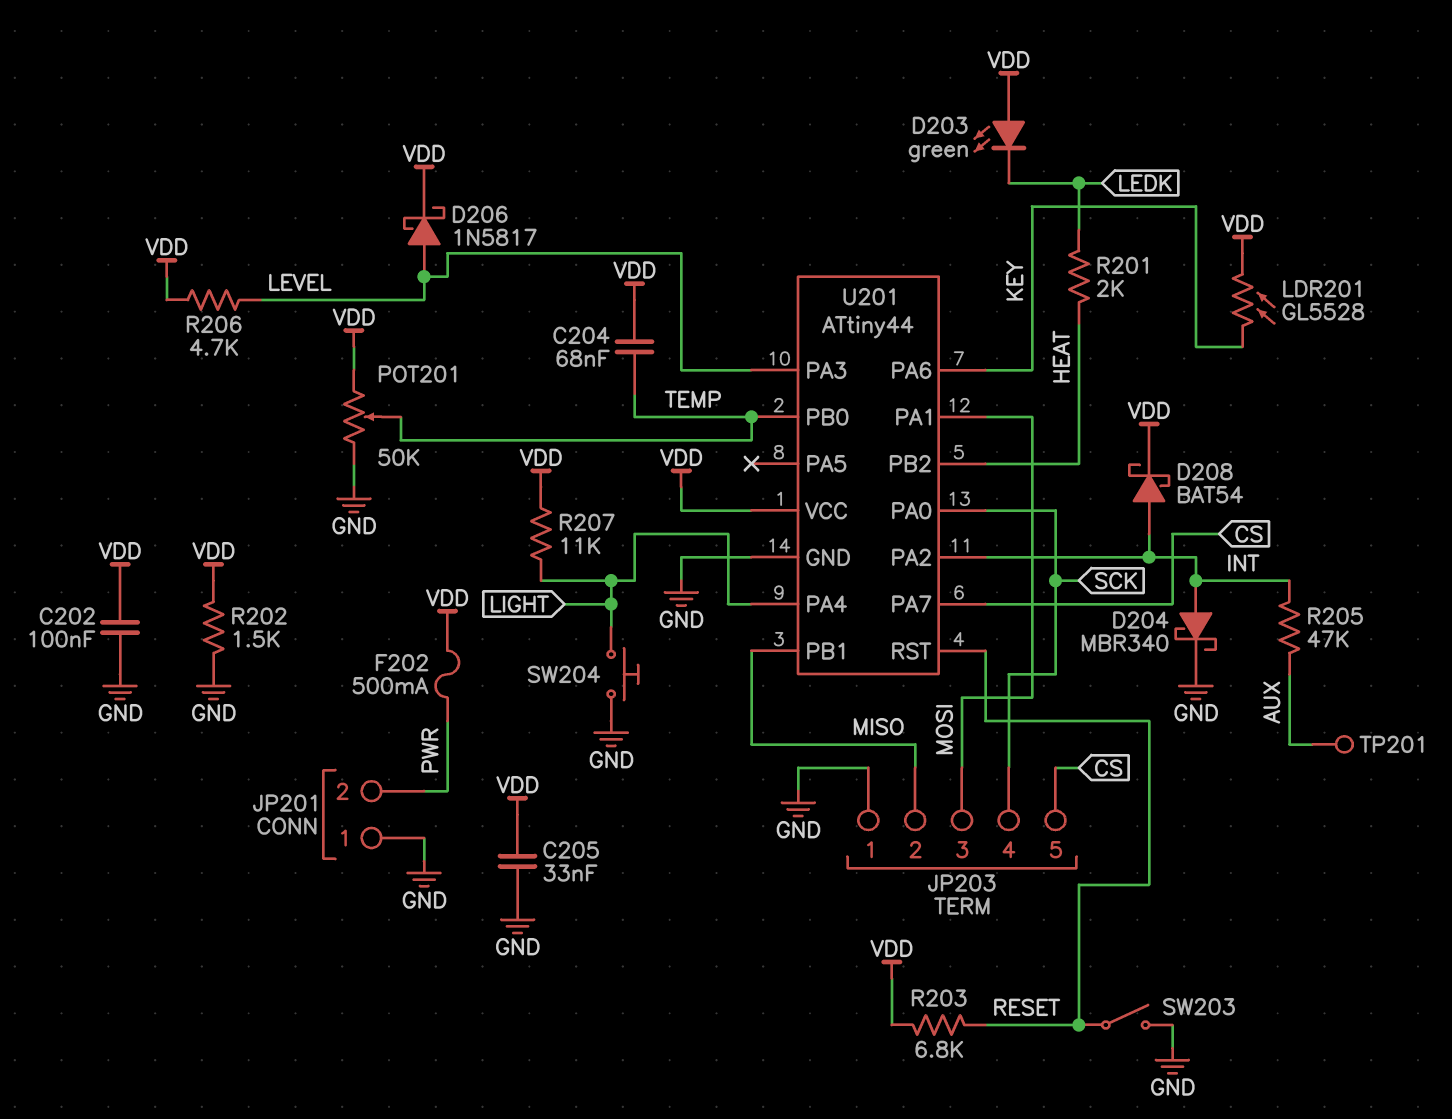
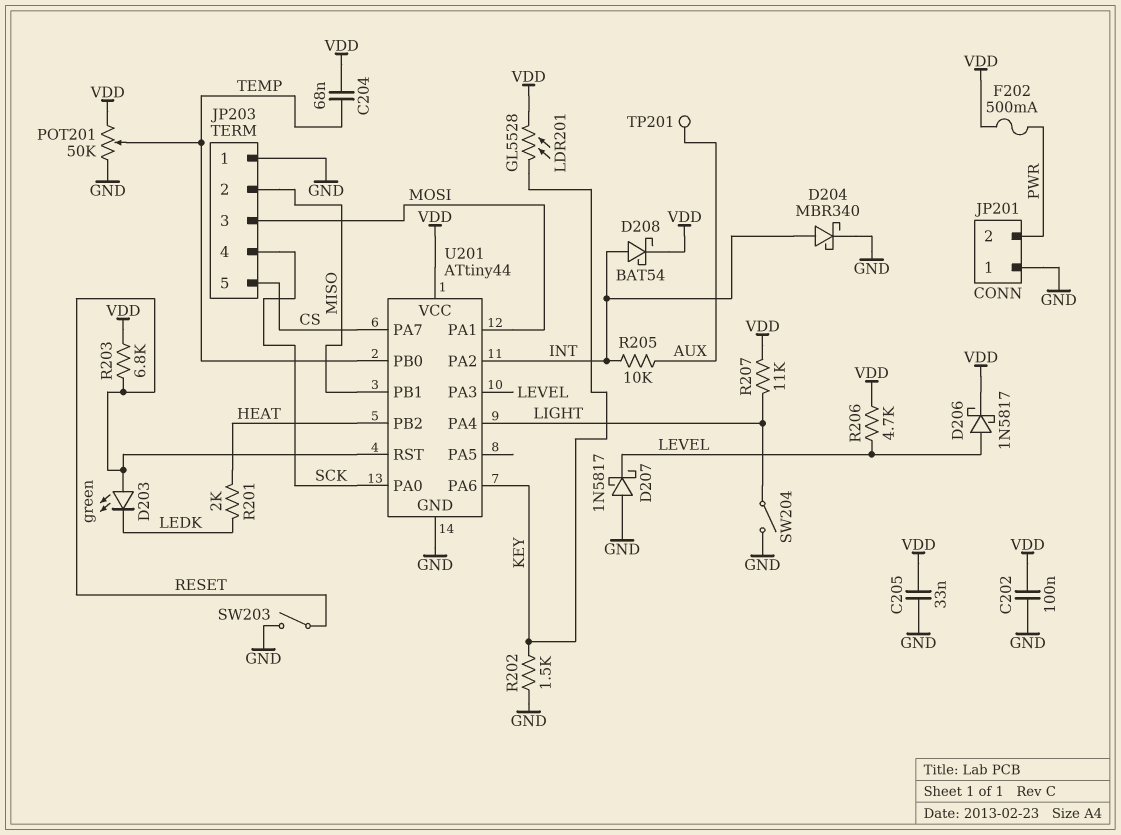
D203: LED green (A VDD, K LEDK) -> LED green (A RESET, K LEDK)
D207: none -> schottky 1N5817 (A GND, K LEVEL)
R202: 1.5k (GND, VDD) -> 1.5k (GND, KEY)
R205: 47k (AUX, INT) -> 10k (AUX, INT)
SW204: button (GND, LIGHT) -> switch (GND, LIGHT)

